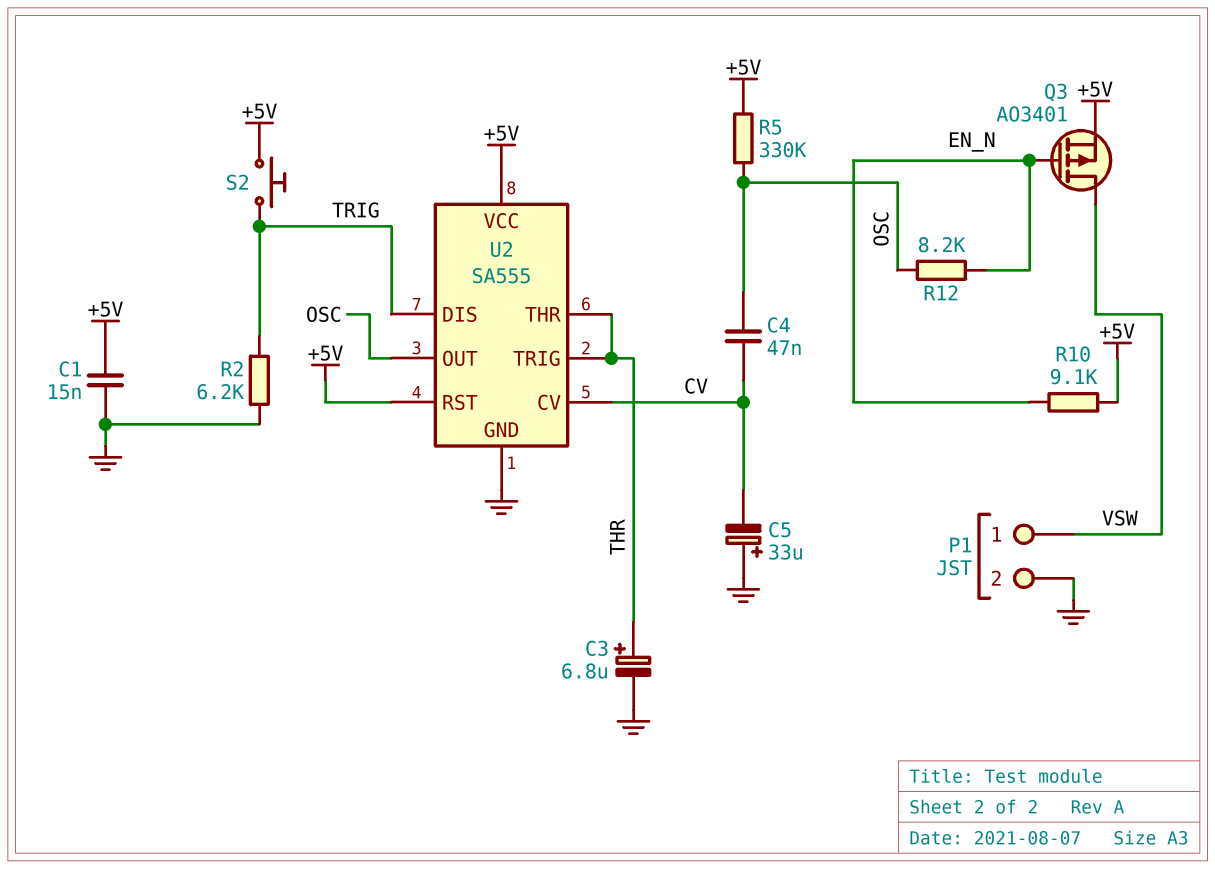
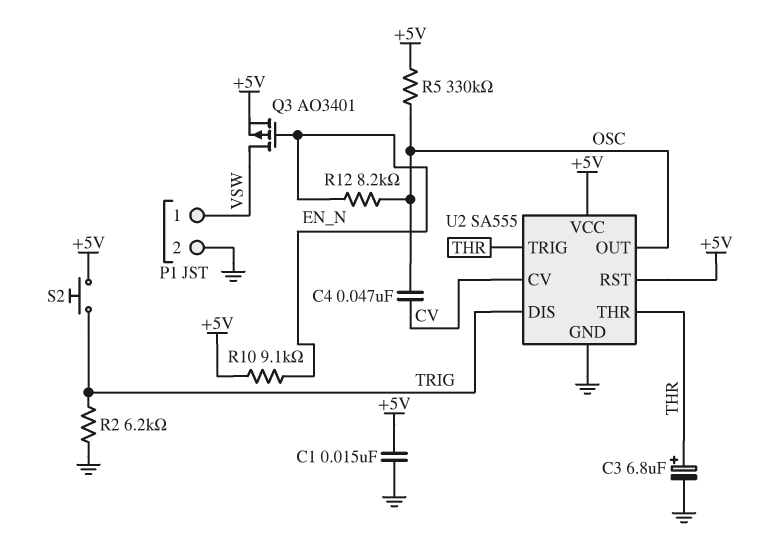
C5: 33uF (plus GND, minus CV) -> none

